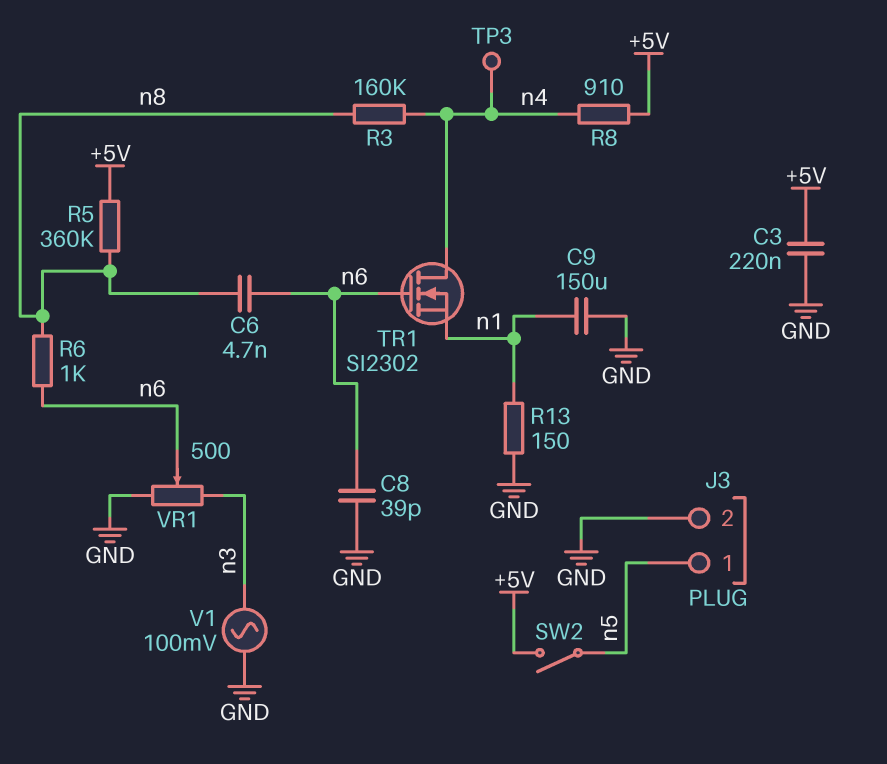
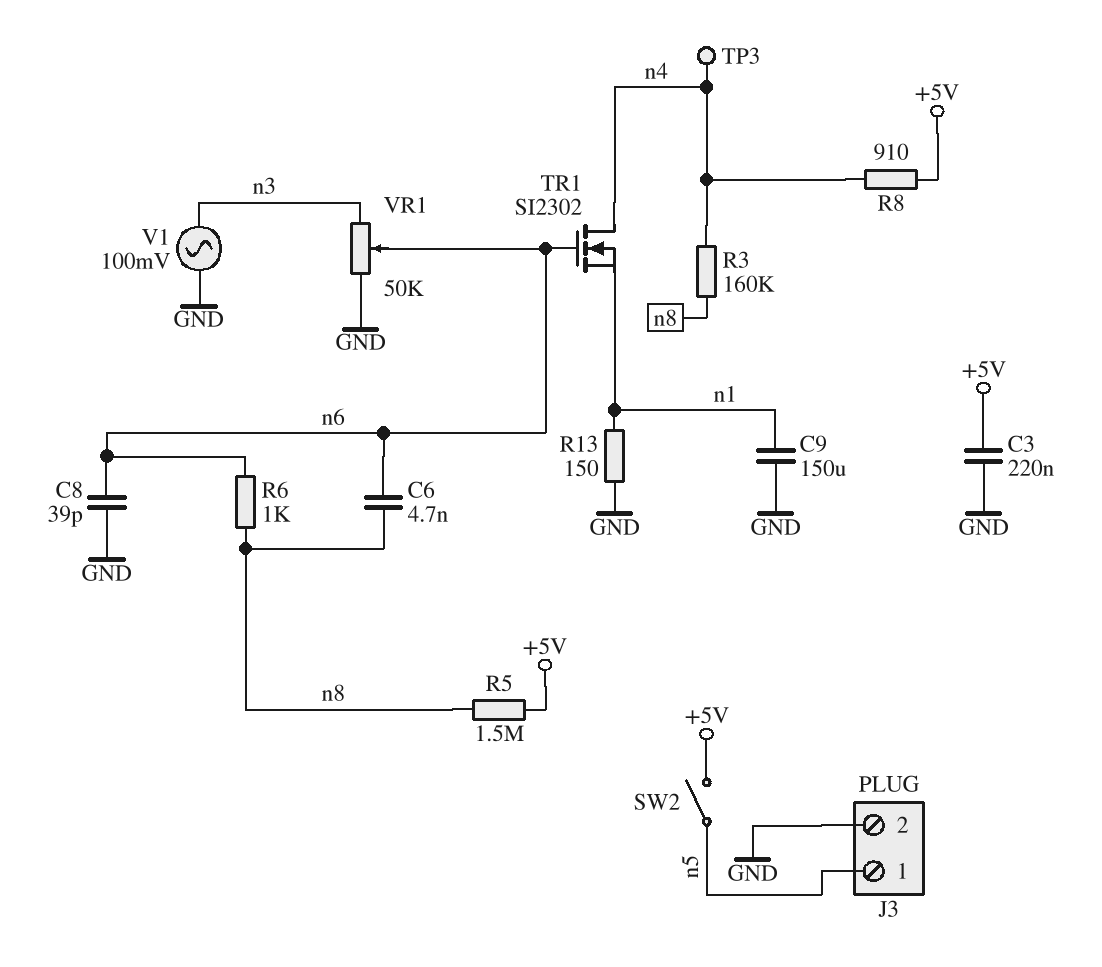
R5: 360k (+5V, n8) -> 1.5M (+5V, n8)
VR1: 500 (GND, n3, wiper n6) -> 50k (GND, n3, wiper n6)

